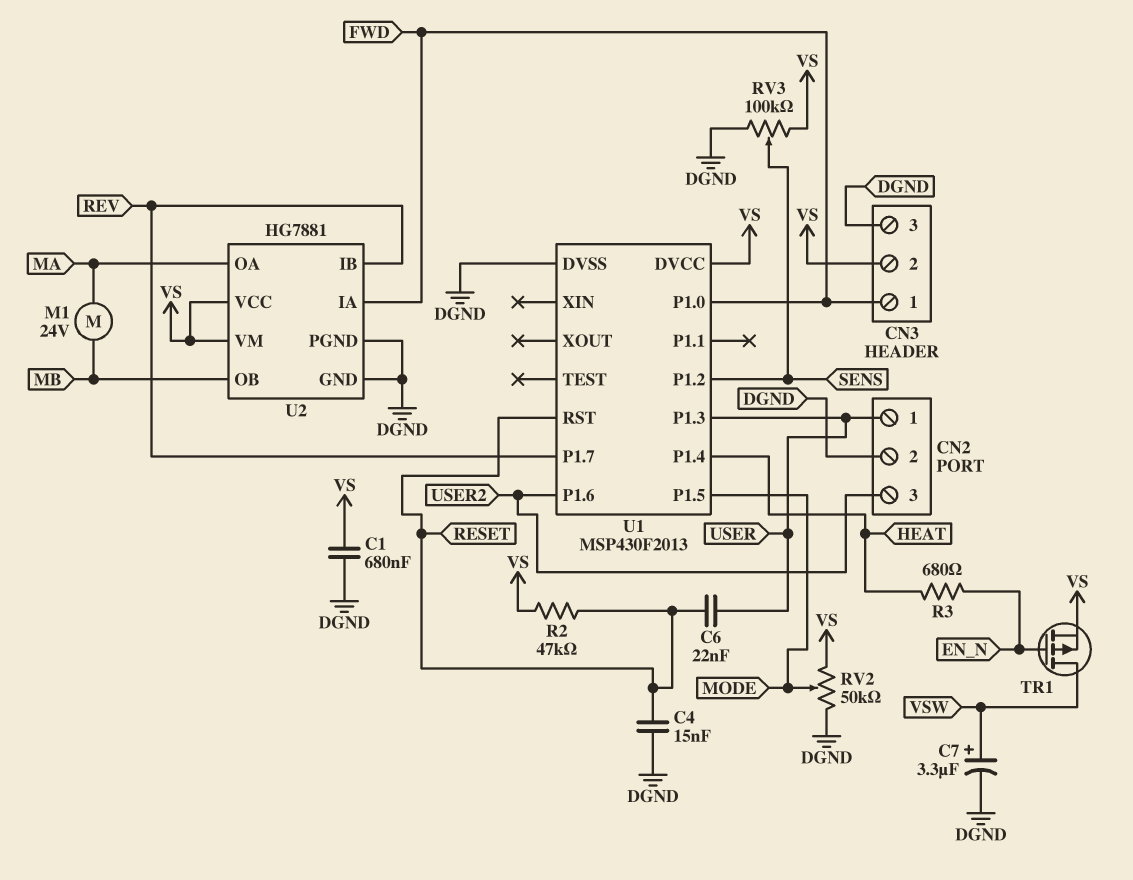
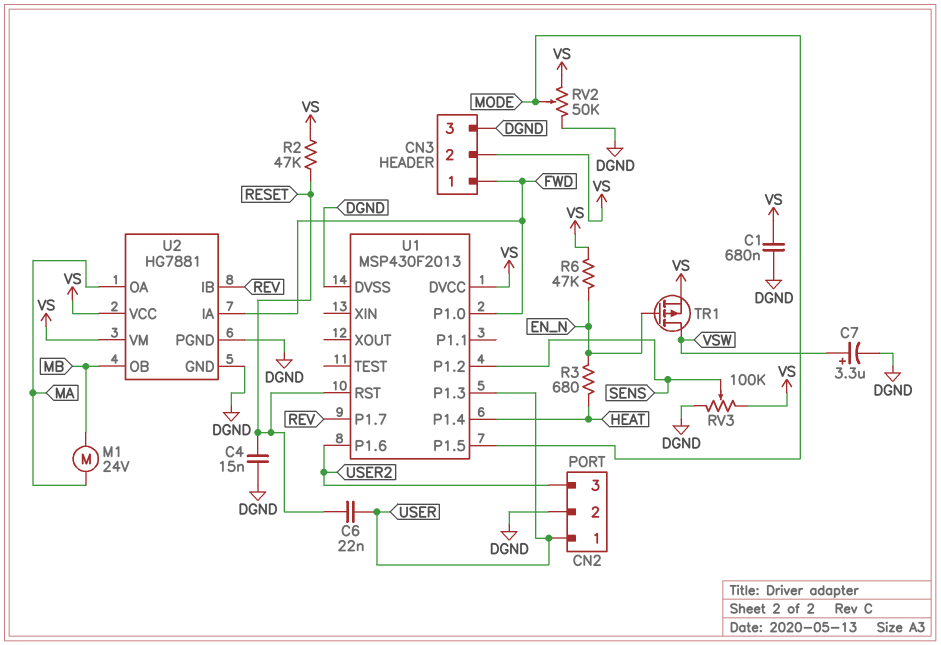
R6: none -> 47k (EN_N, VS)

